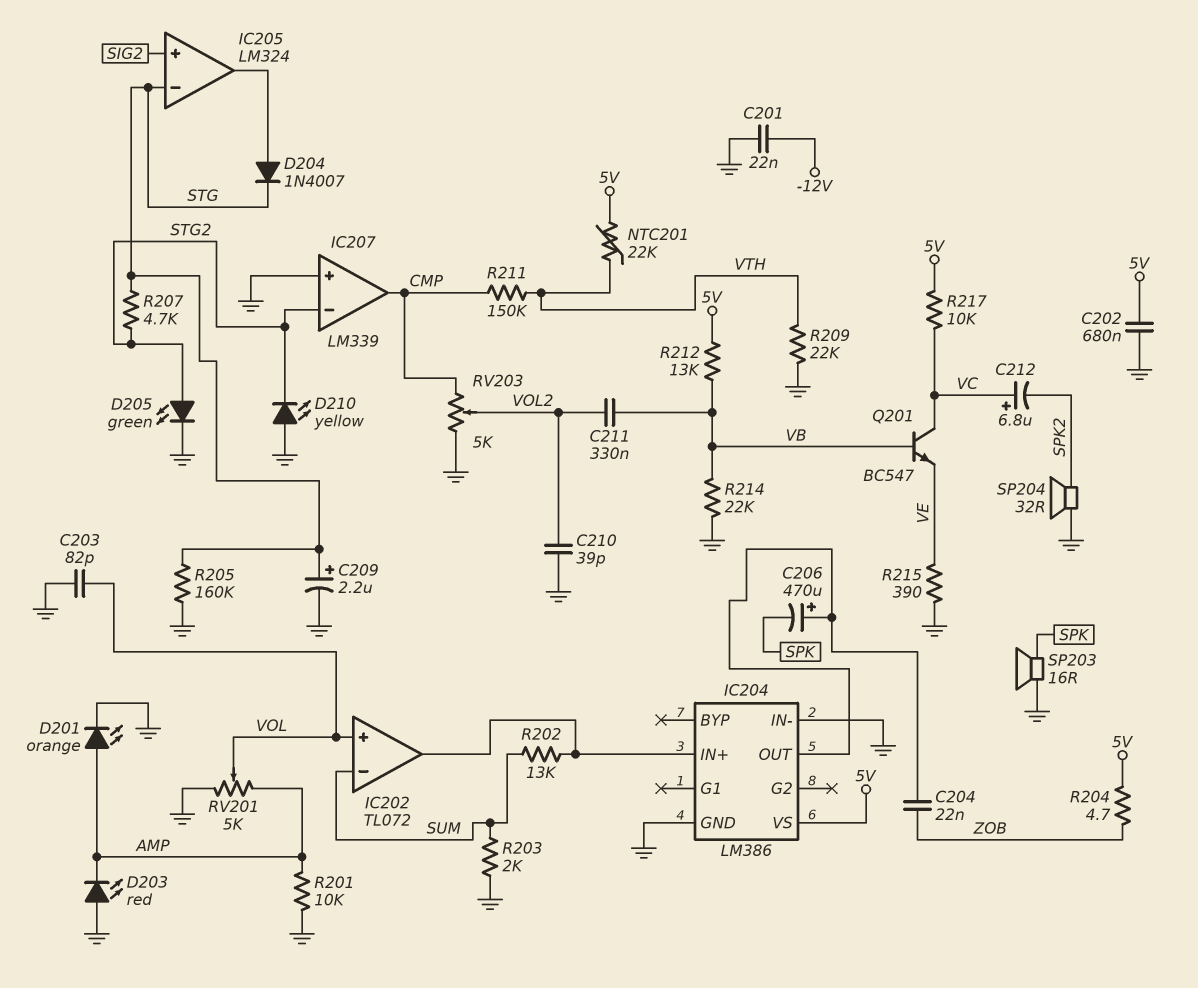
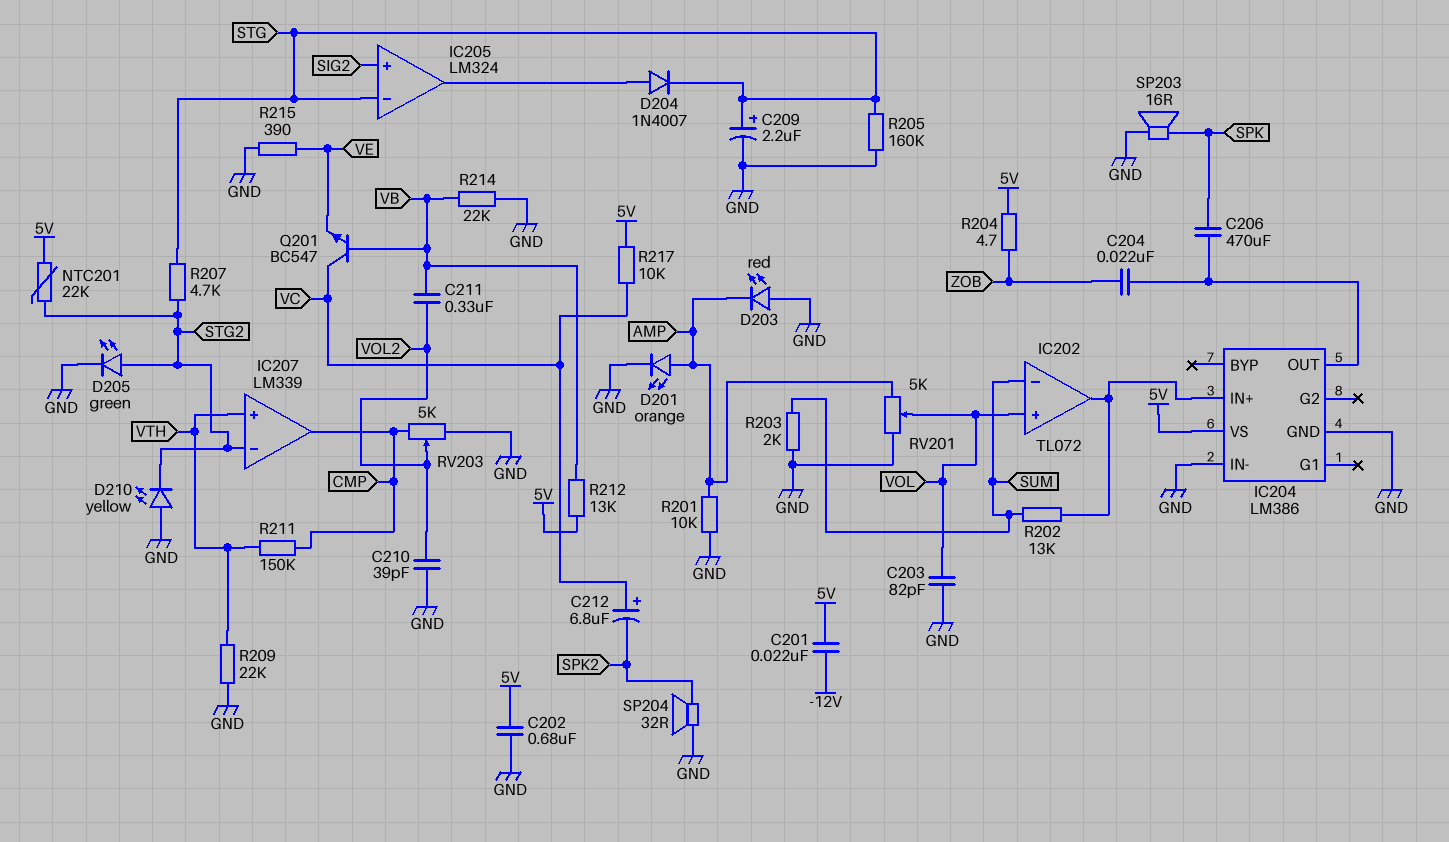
C201: 22nF (-12V, GND) -> 22nF (-12V, 5V)
C206: 470uF (plus IC204/OUT, minus SPK) -> 470uF (IC204/OUT, SPK)
IC207 pin in+: GND -> VTH
NTC201: 22k (5V, VTH) -> 22k (5V, STG2)

